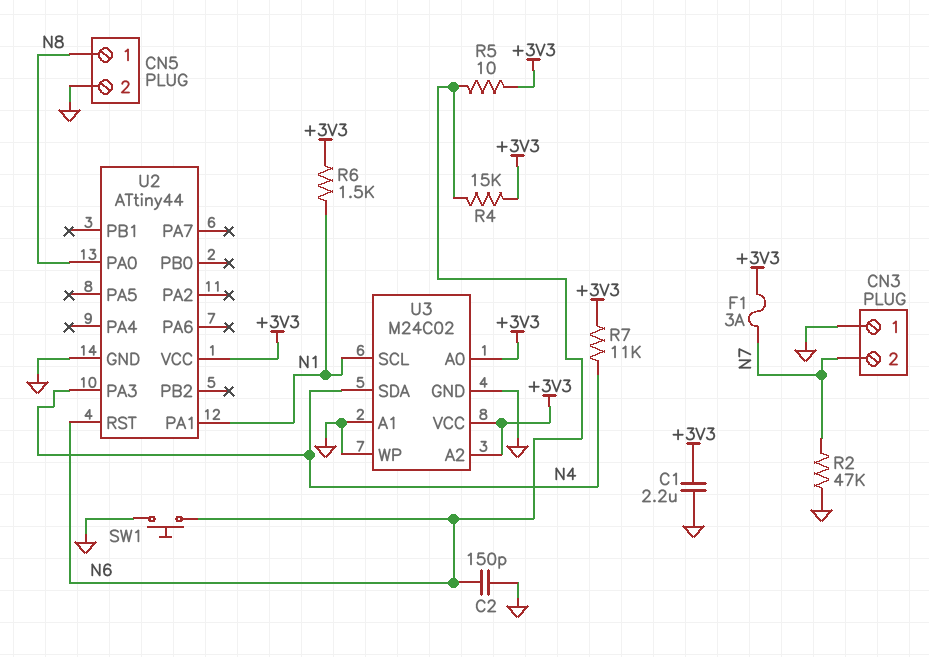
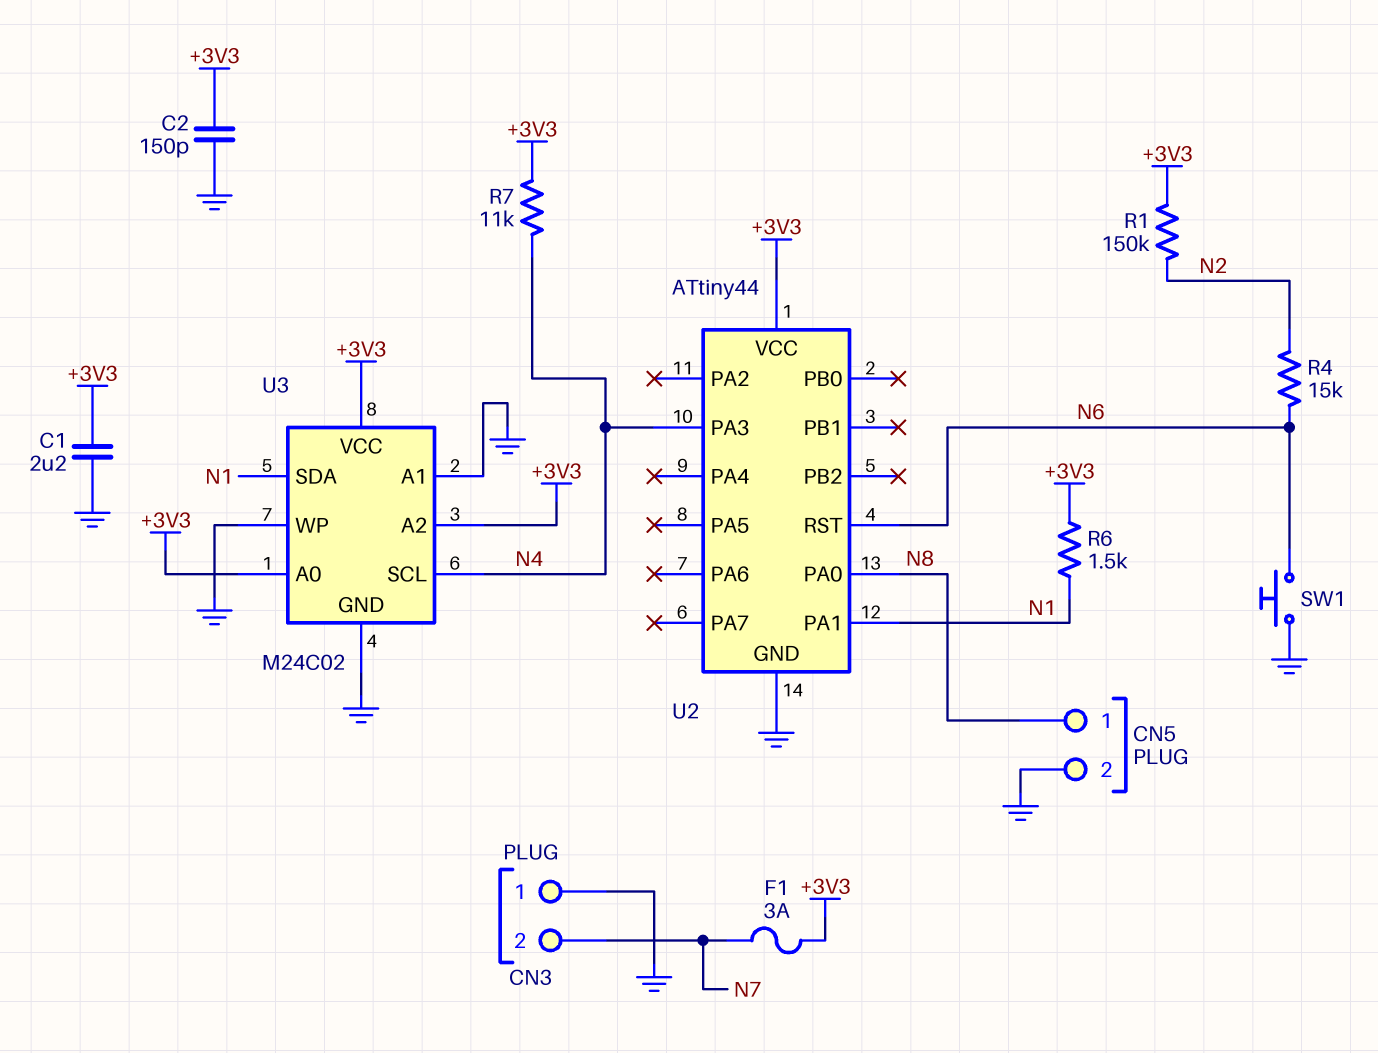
C2: 150pF (GND, N6) -> 150pF (+3V3, GND)
R1: none -> 150k (+3V3, N2)
R2: 47k (GND, N7) -> none
R4: 15k (+3V3, N6) -> 15k (N2, N6)
R5: 10 (+3V3, N6) -> none
U3 pin SCL: N1 -> N4
U3 pin SDA: N4 -> N1

